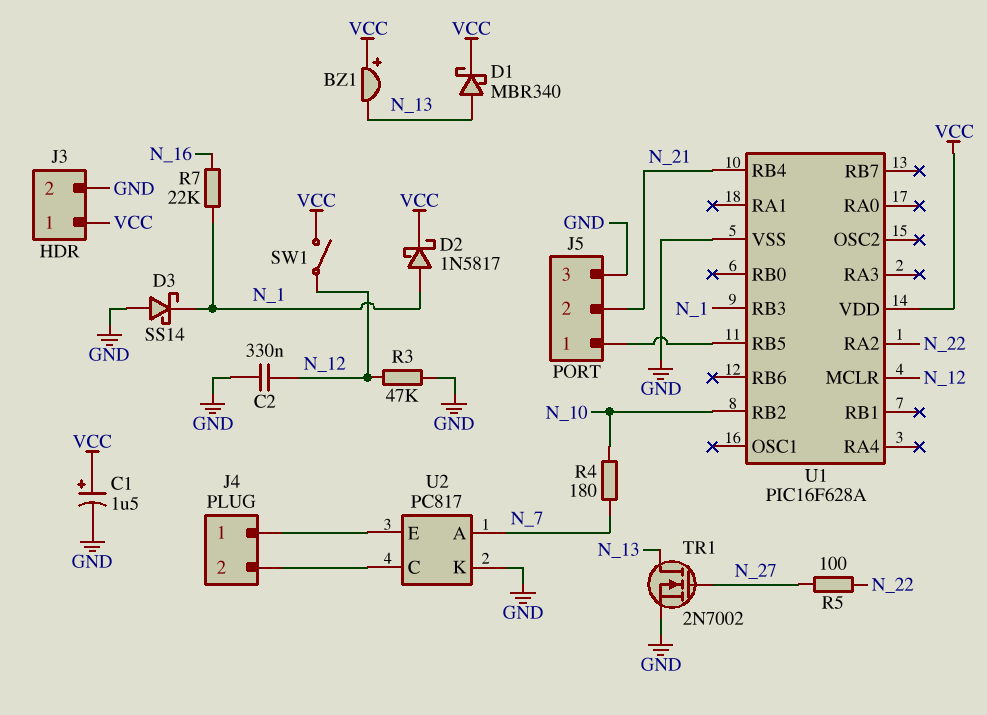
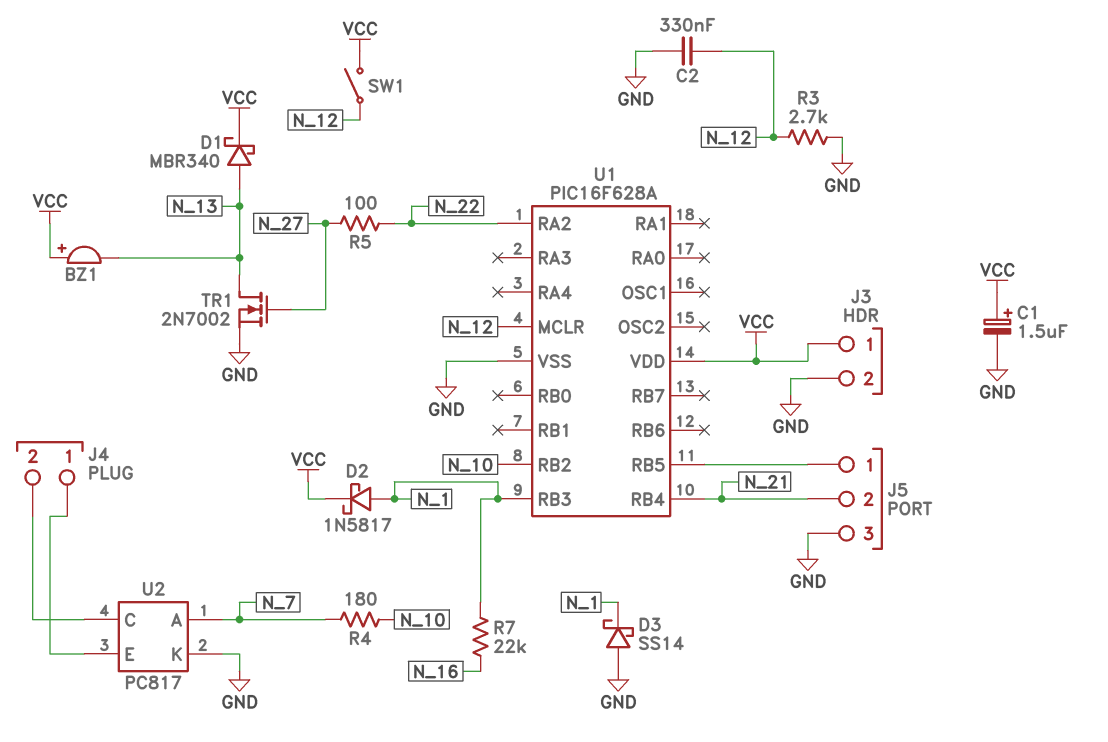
R3: 47k (GND, N_12) -> 2.7k (GND, N_12)

